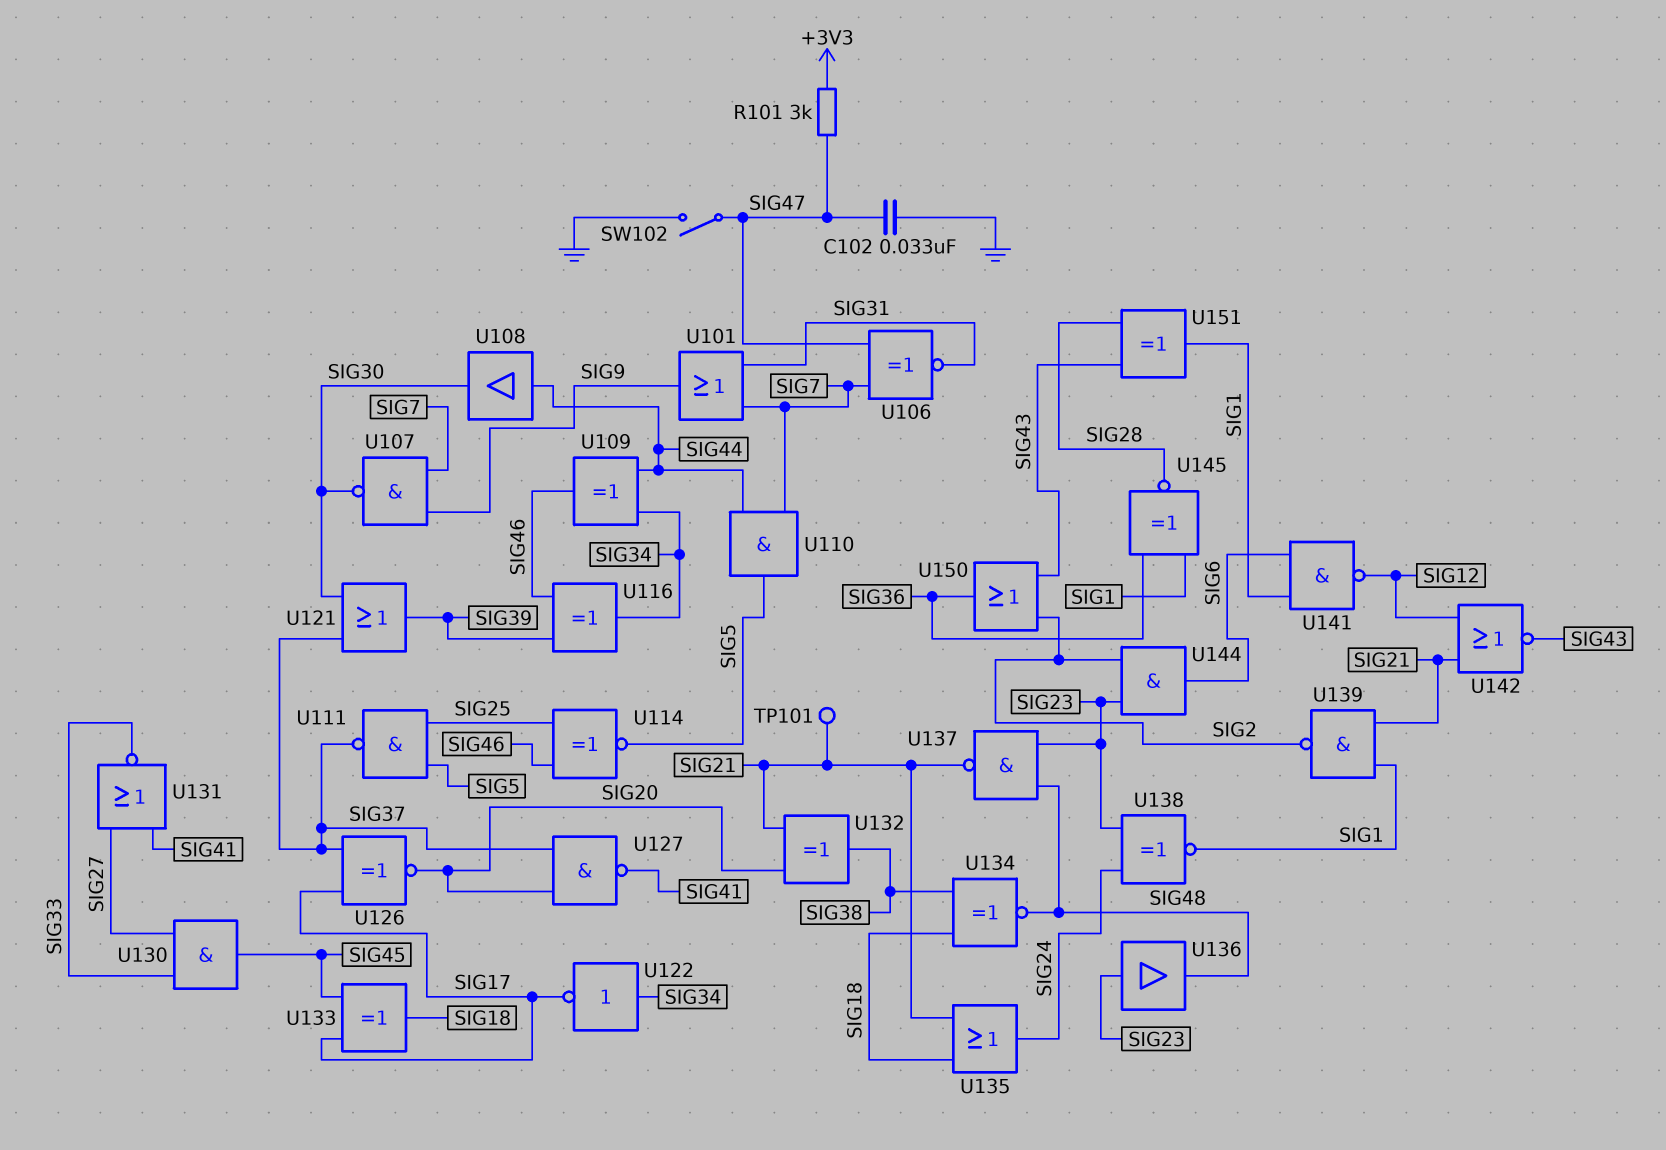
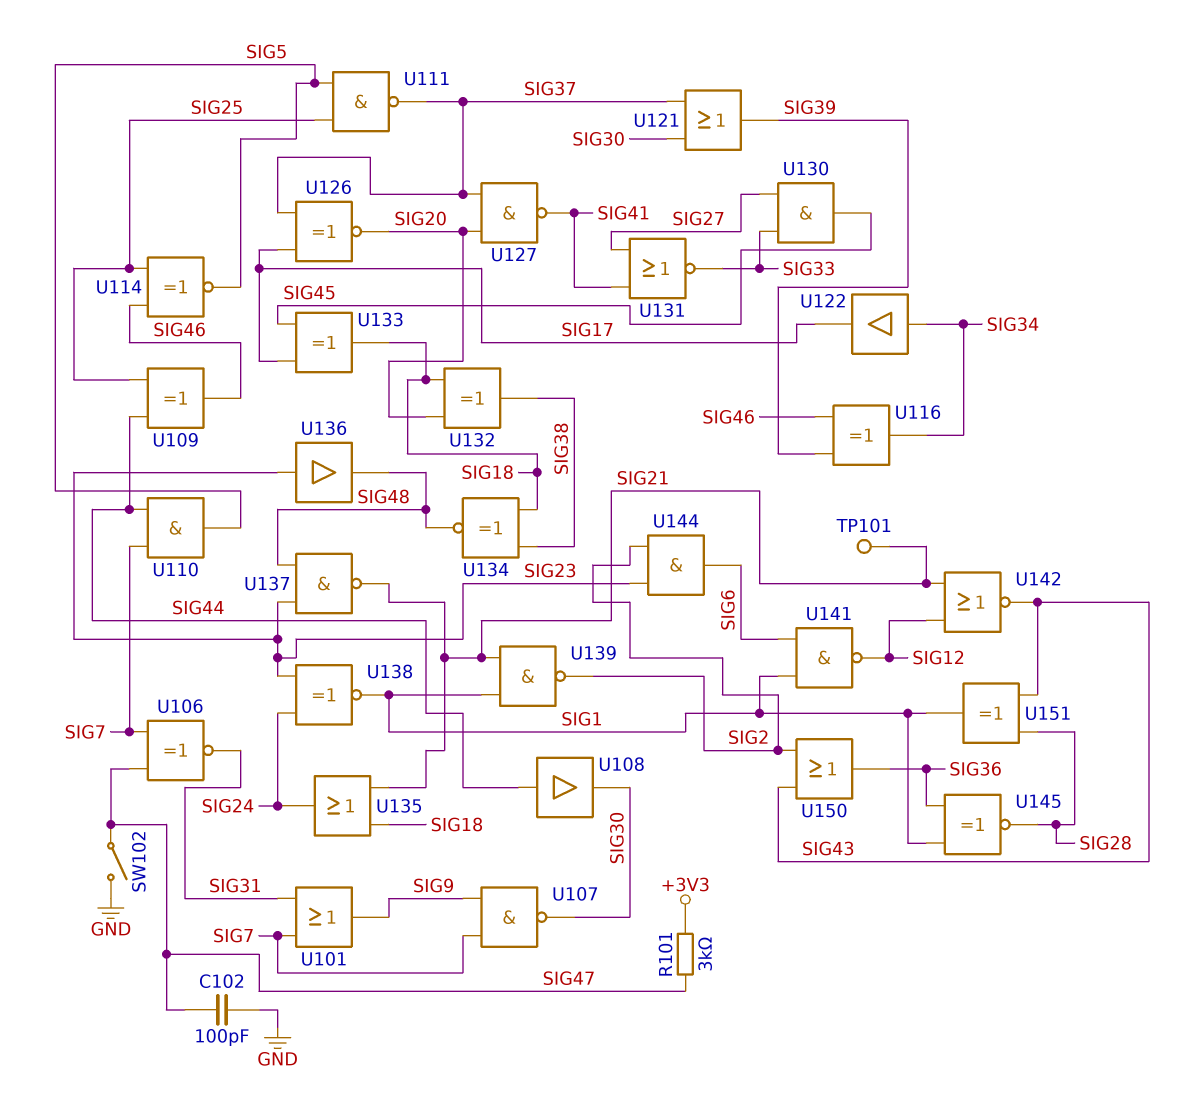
C102: 33nF (GND, SIG47) -> 100pF (GND, SIG47)
U109: XOR (in SIG34, in SIG44, out SIG46) -> XOR (in SIG25, in SIG44, out SIG46)
U122: NOT (in SIG34, out SIG17) -> buffer (in SIG34, out SIG17)
U132: XOR (in SIG20, in SIG21, out SIG38) -> XOR (in SIG18, in SIG20, out SIG38)

